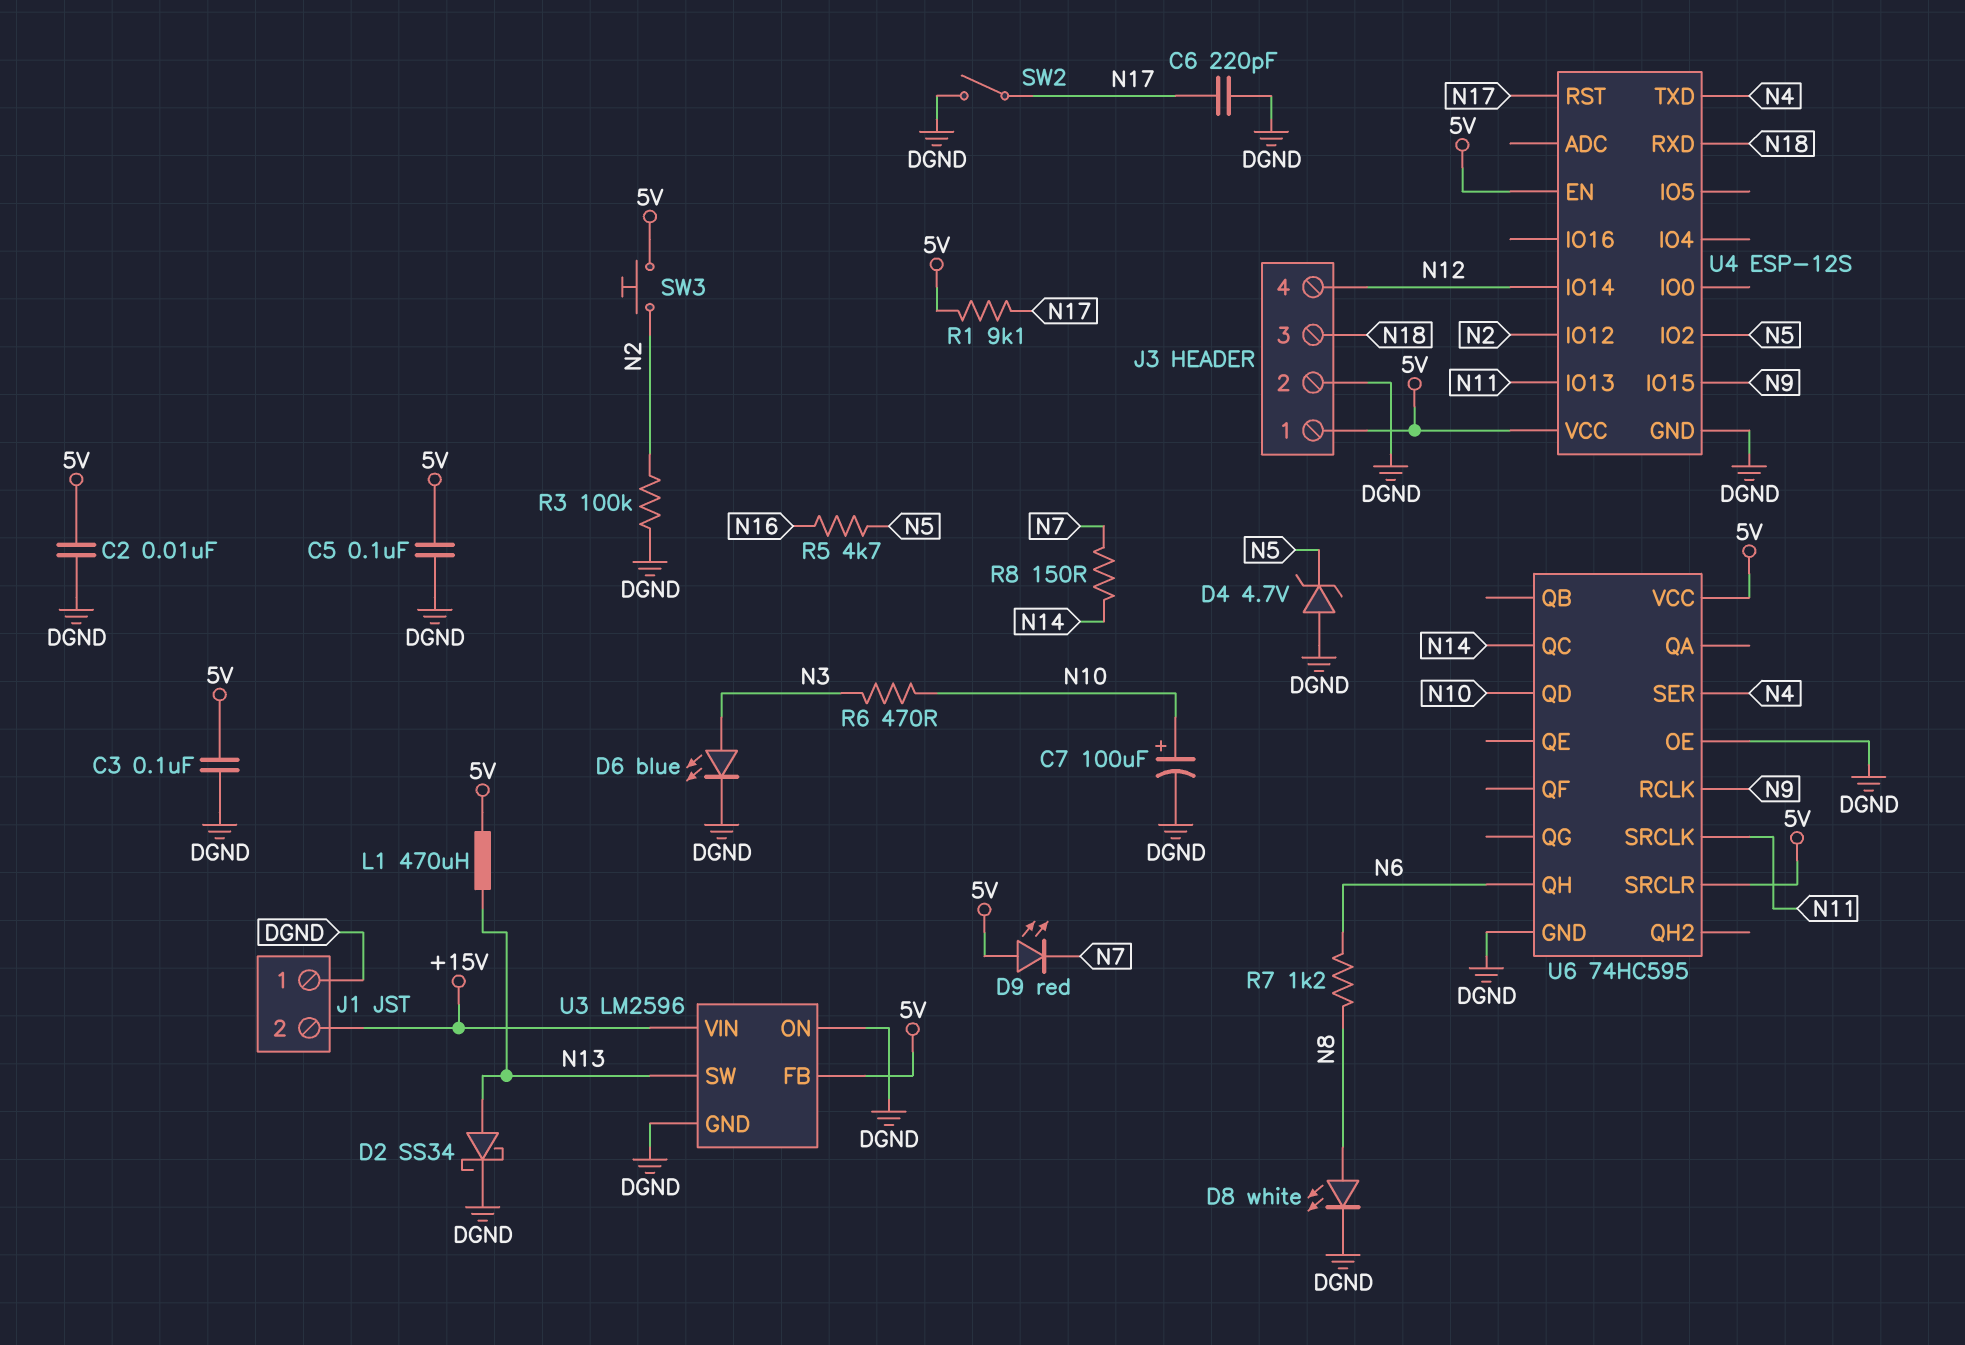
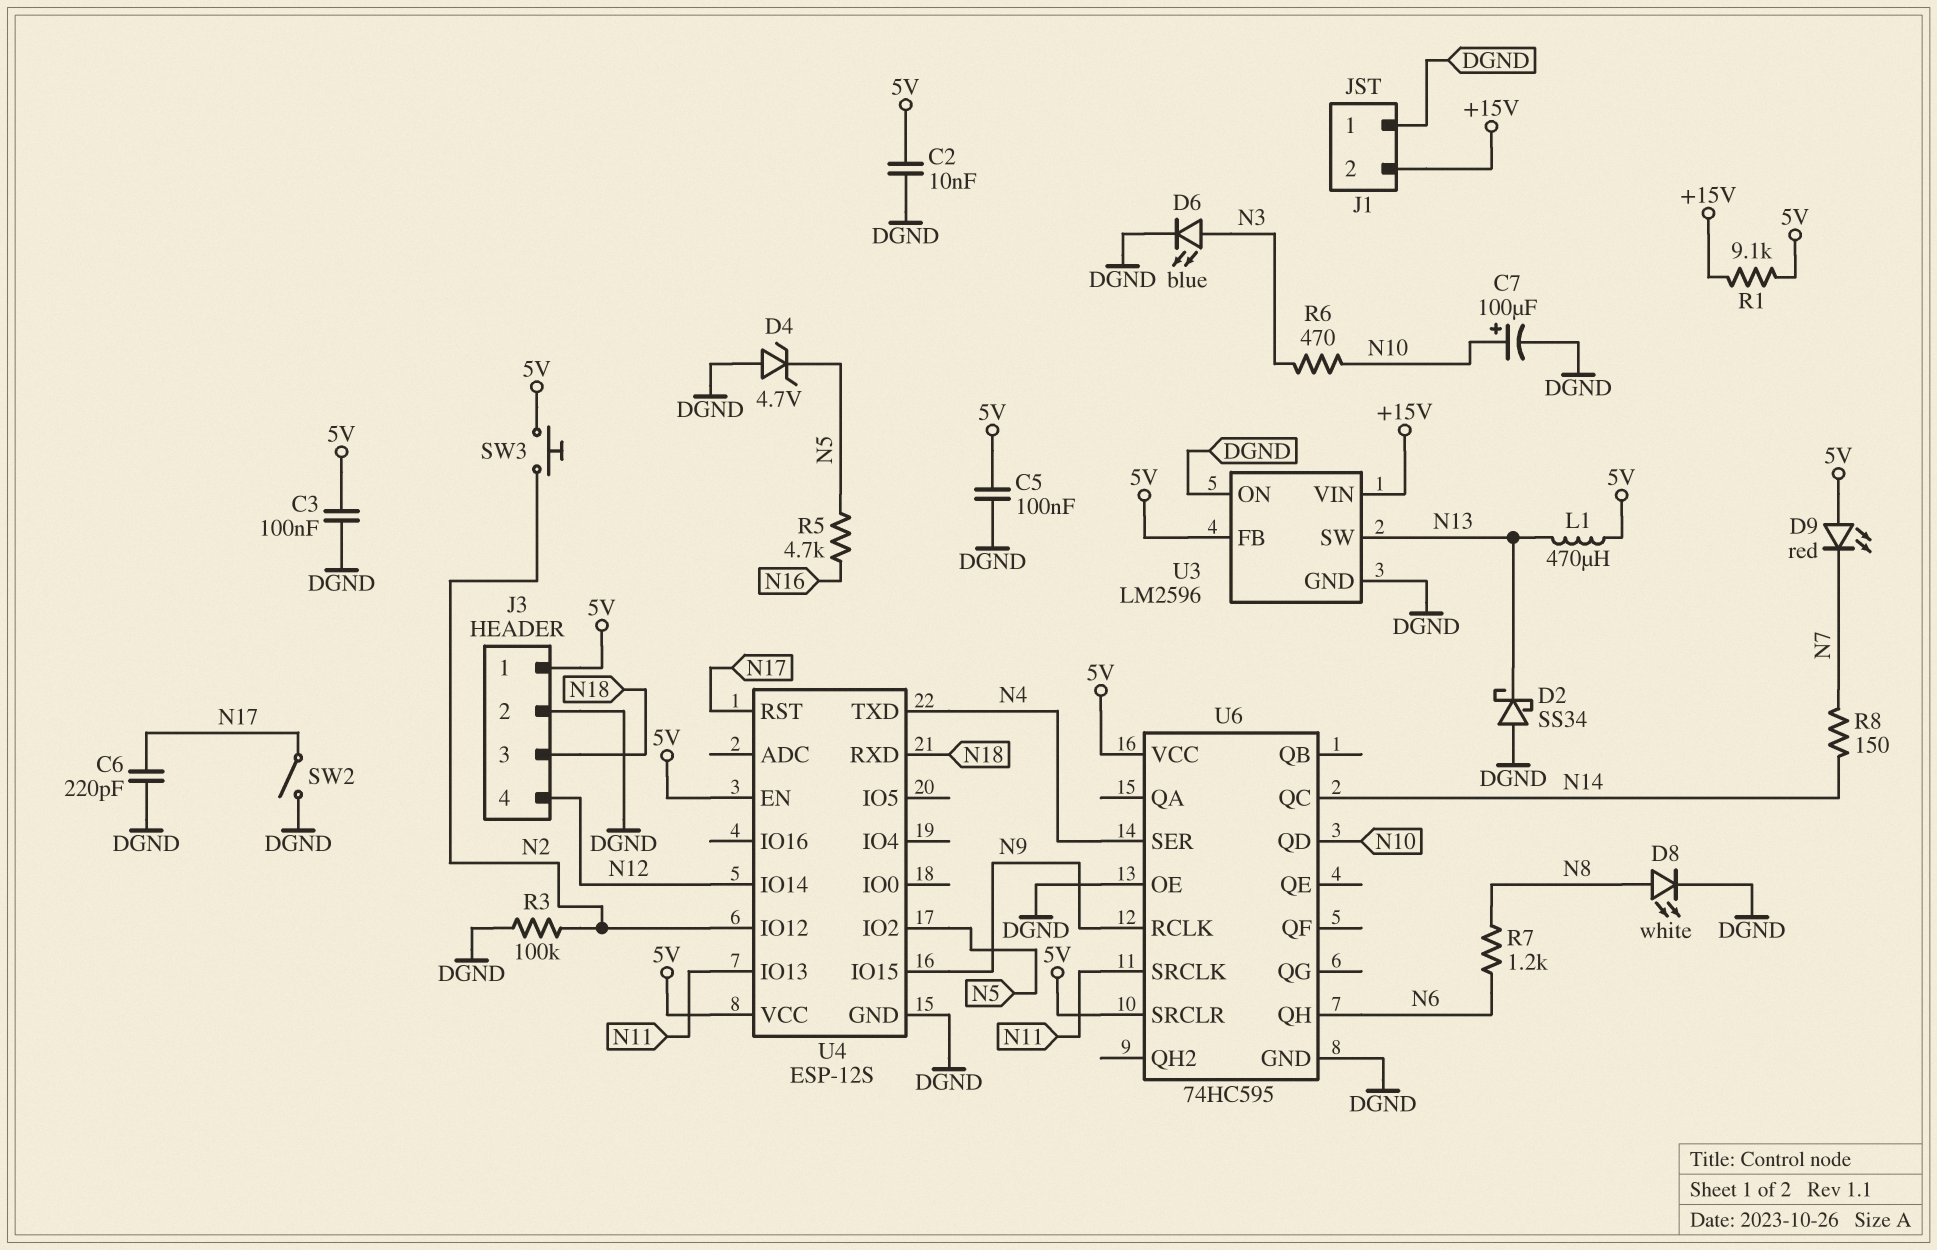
D2: schottky SS34 (A N13, K DGND) -> schottky SS34 (A DGND, K N13)
R1: 9.1k (5V, N17) -> 9.1k (+15V, 5V)

